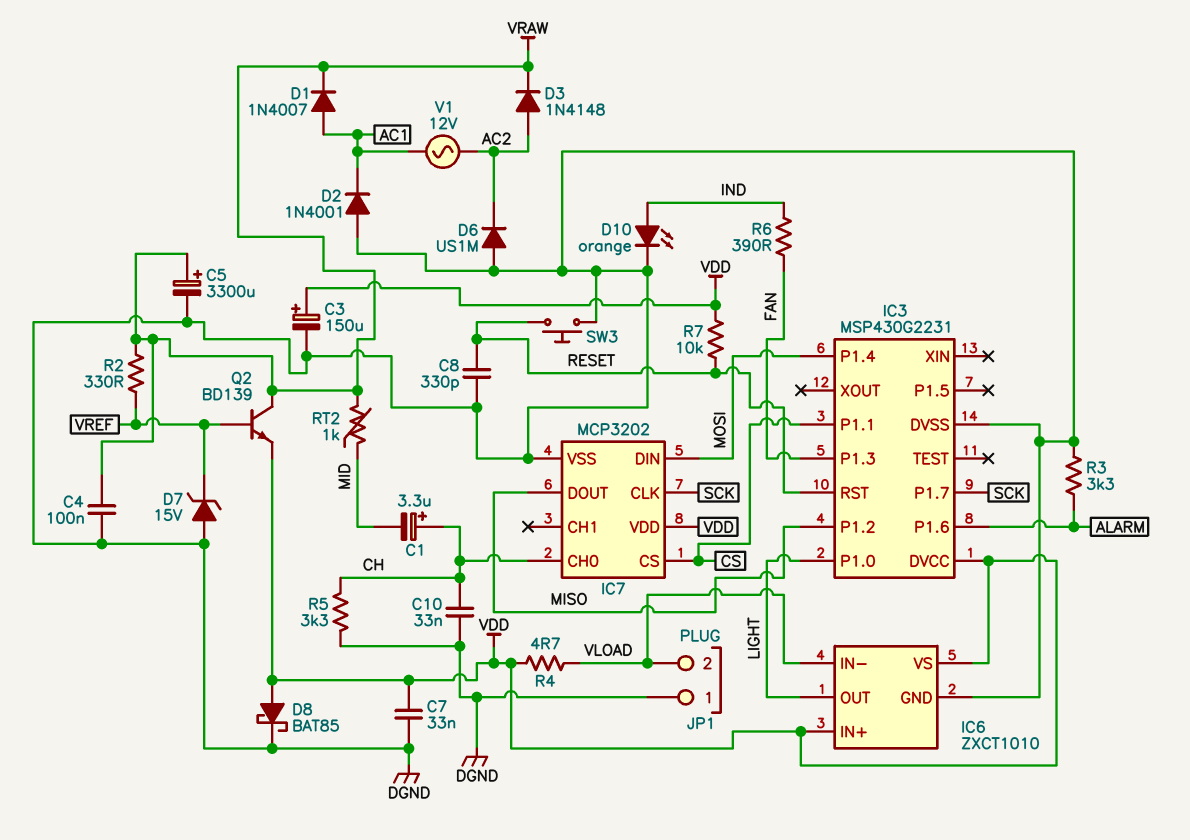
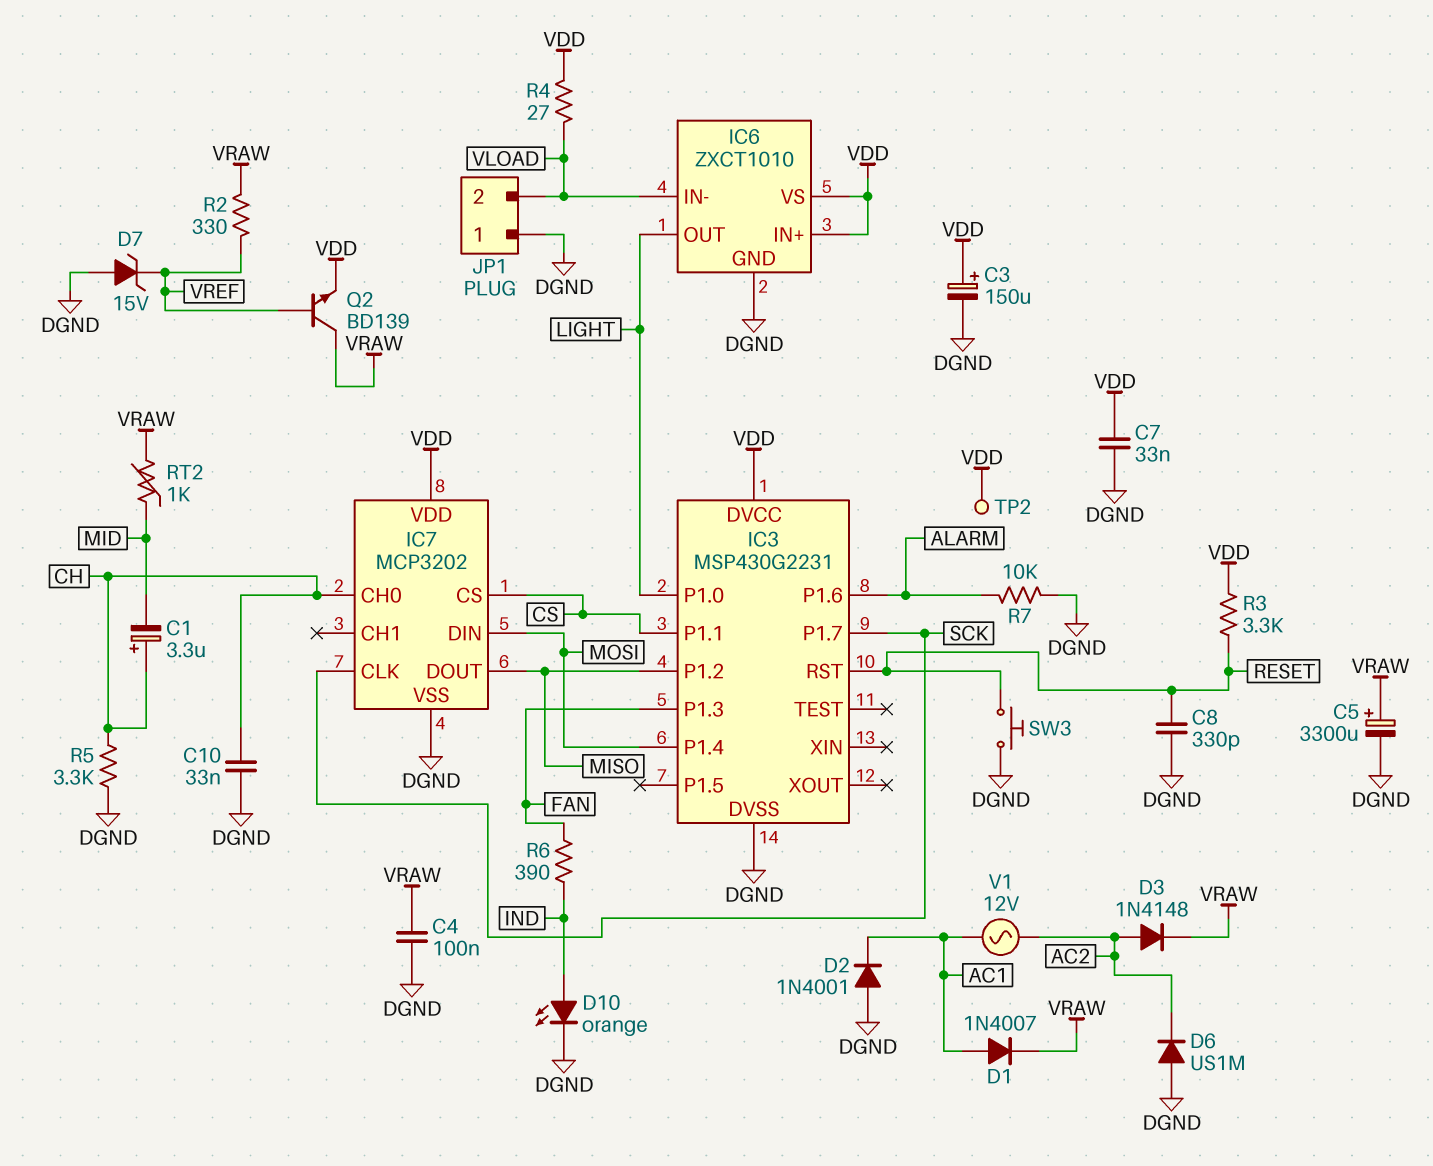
D8: schottky BAT85 (A VDD, K DGND) -> none
R3: 3.3k (ALARM, DGND) -> 3.3k (RESET, VDD)
R4: 4.7 (VDD, VLOAD) -> 27 (VDD, VLOAD)
R7: 10k (RESET, VDD) -> 10k (ALARM, DGND)
TP2: none -> test point (VDD)

